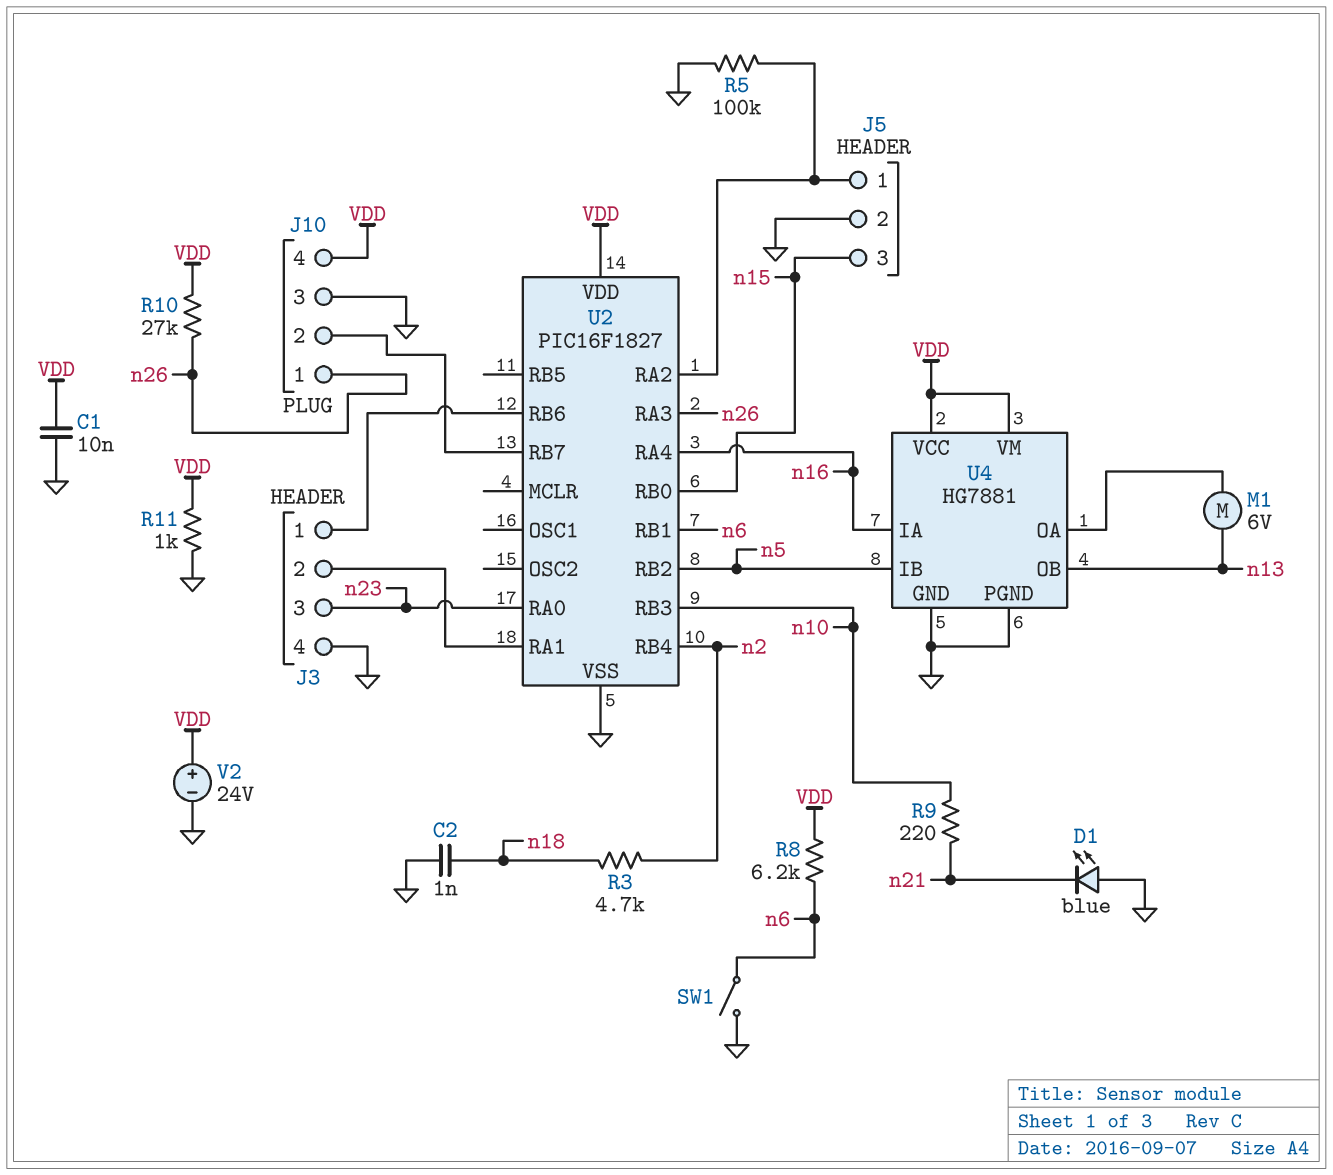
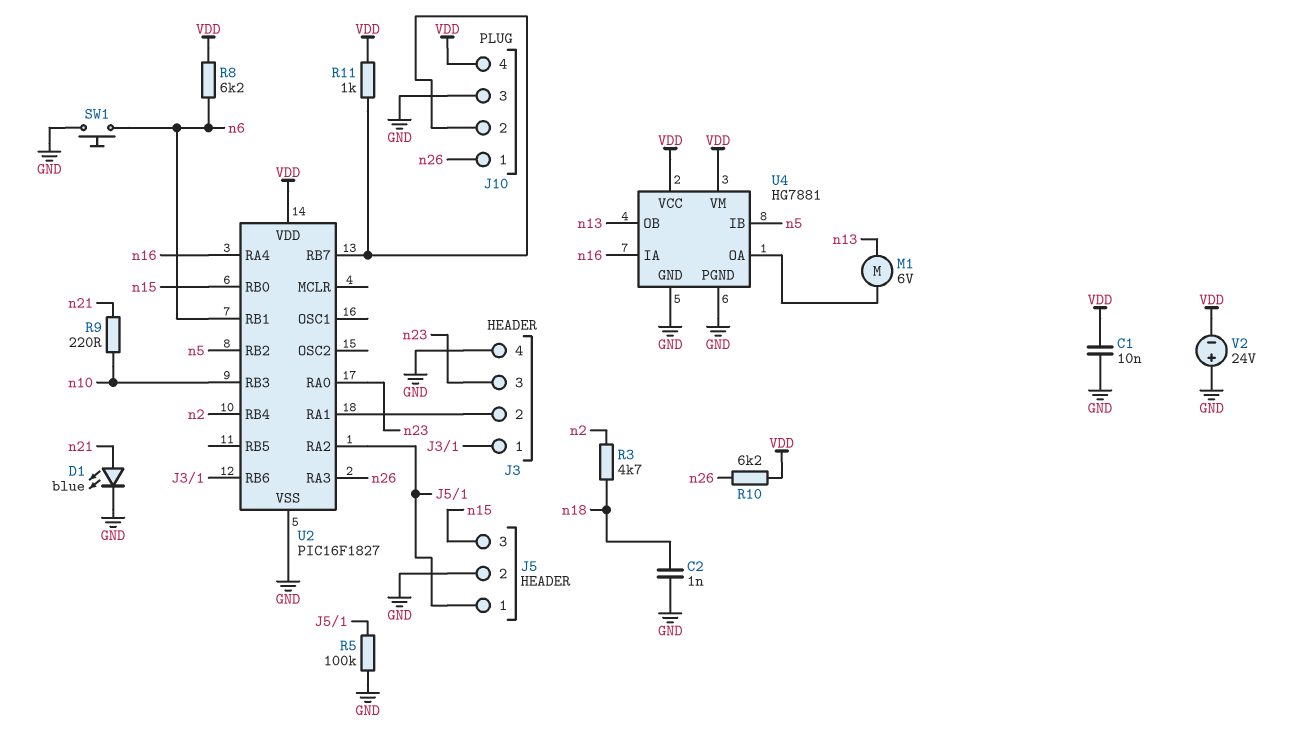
D1: LED blue (A GND, K n21) -> LED blue (A n21, K GND)
R10: 27k (VDD, n26) -> 6.2k (VDD, n26)
R11: 1k (GND, VDD) -> 1k (J10/2, VDD)
SW1: switch (GND, n6) -> button (GND, n6)
V2: 24V (plus VDD, minus GND) -> 24V (plus GND, minus VDD)

